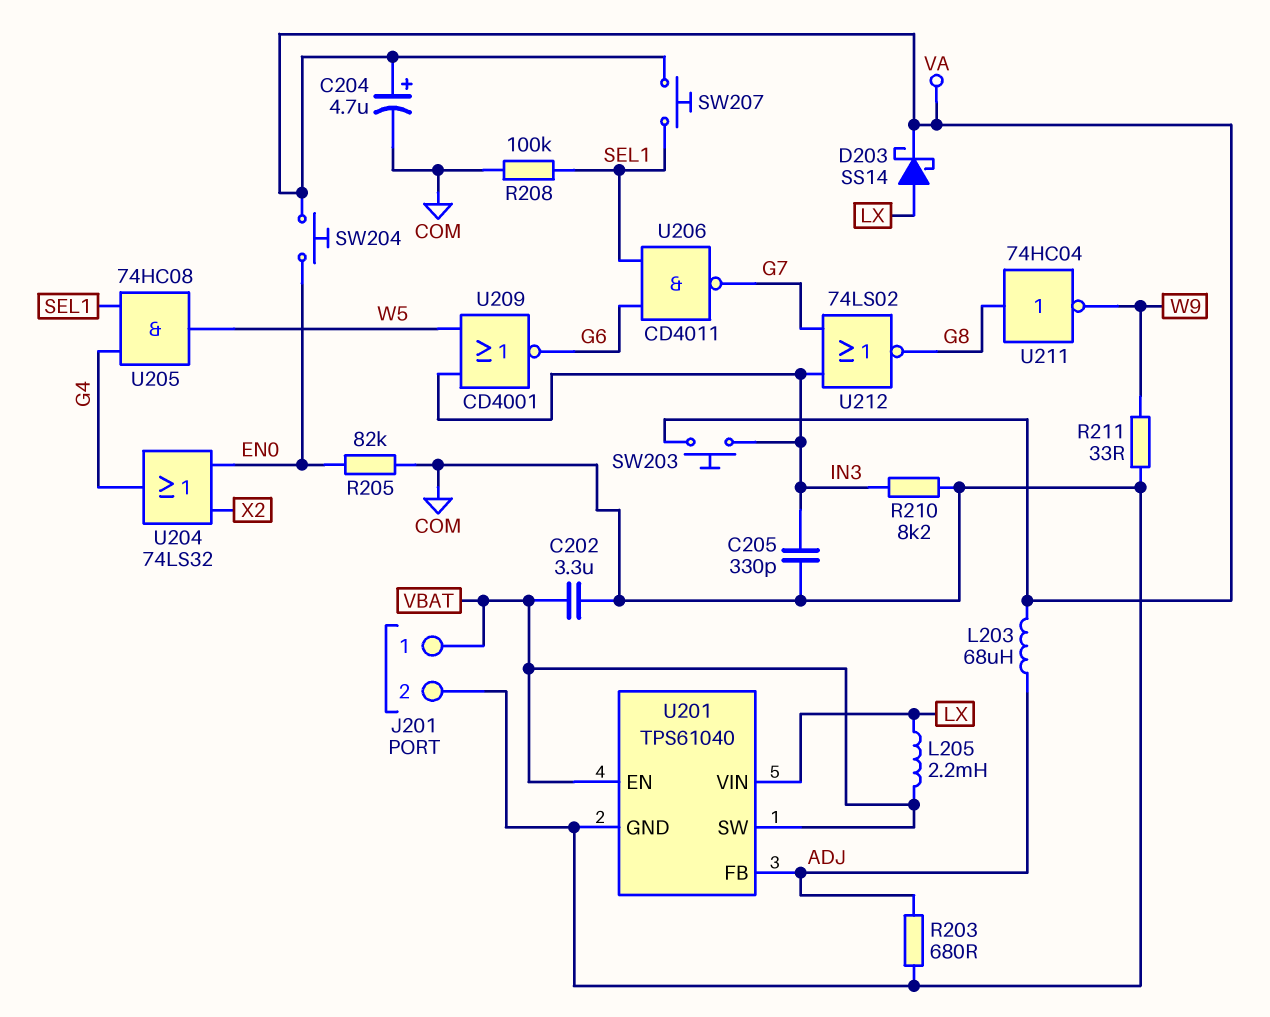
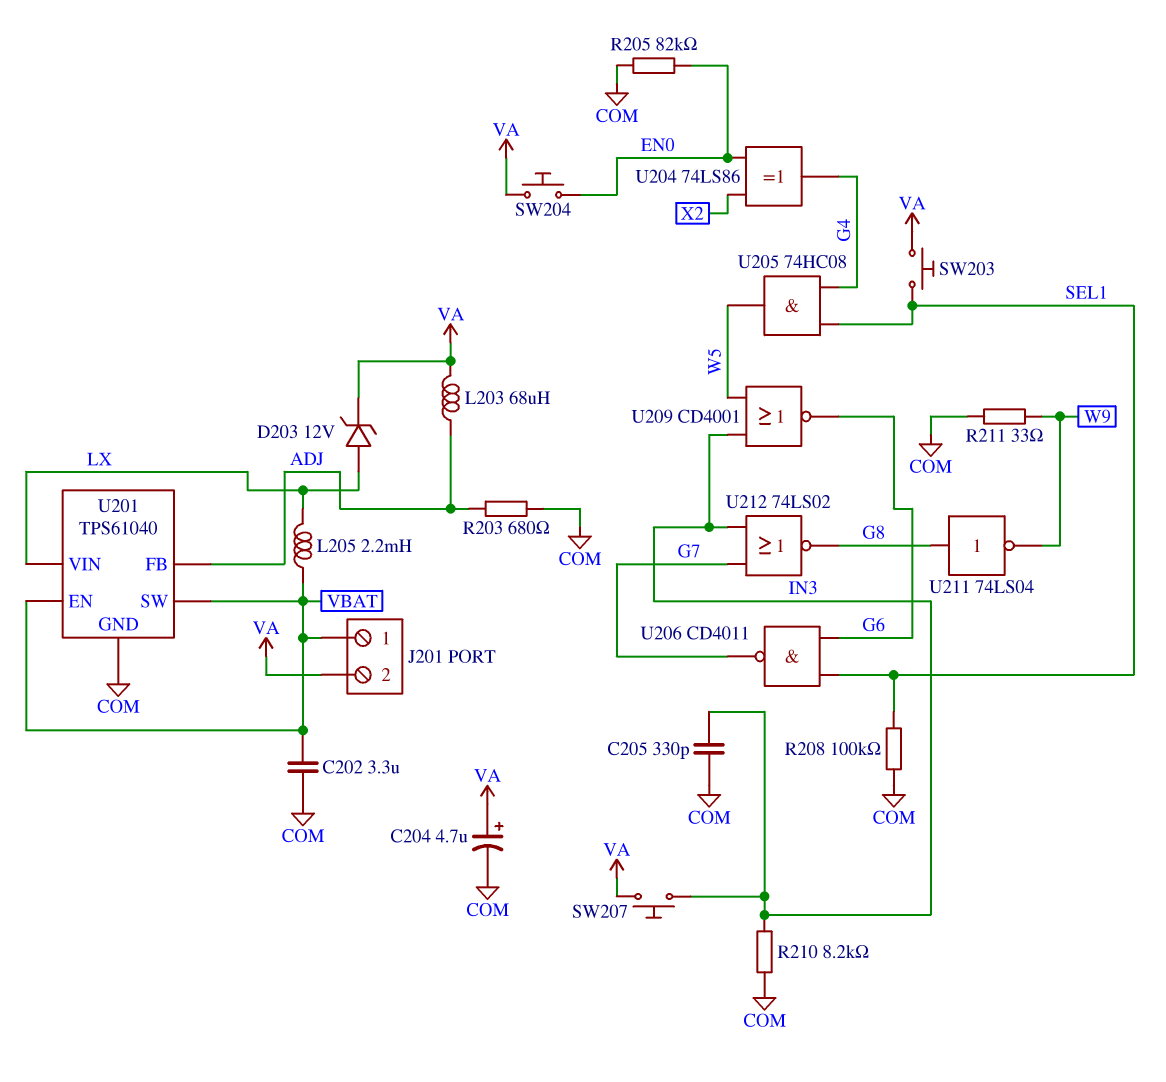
D203: schottky SS14 (A LX, K VA) -> zener 12V (A LX, K VA)
J201 pin 2: COM -> VA
SW203: button (IN3, VA) -> button (SEL1, VA)
SW207: button (SEL1, VA) -> button (IN3, VA)
U204: OR 74LS32 (in EN0, in X2, out G4) -> XOR 74LS86 (in EN0, in X2, out G4)
U211: NOT 74HC04 (in G8, out W9) -> NOT 74LS04 (in G8, out W9)

